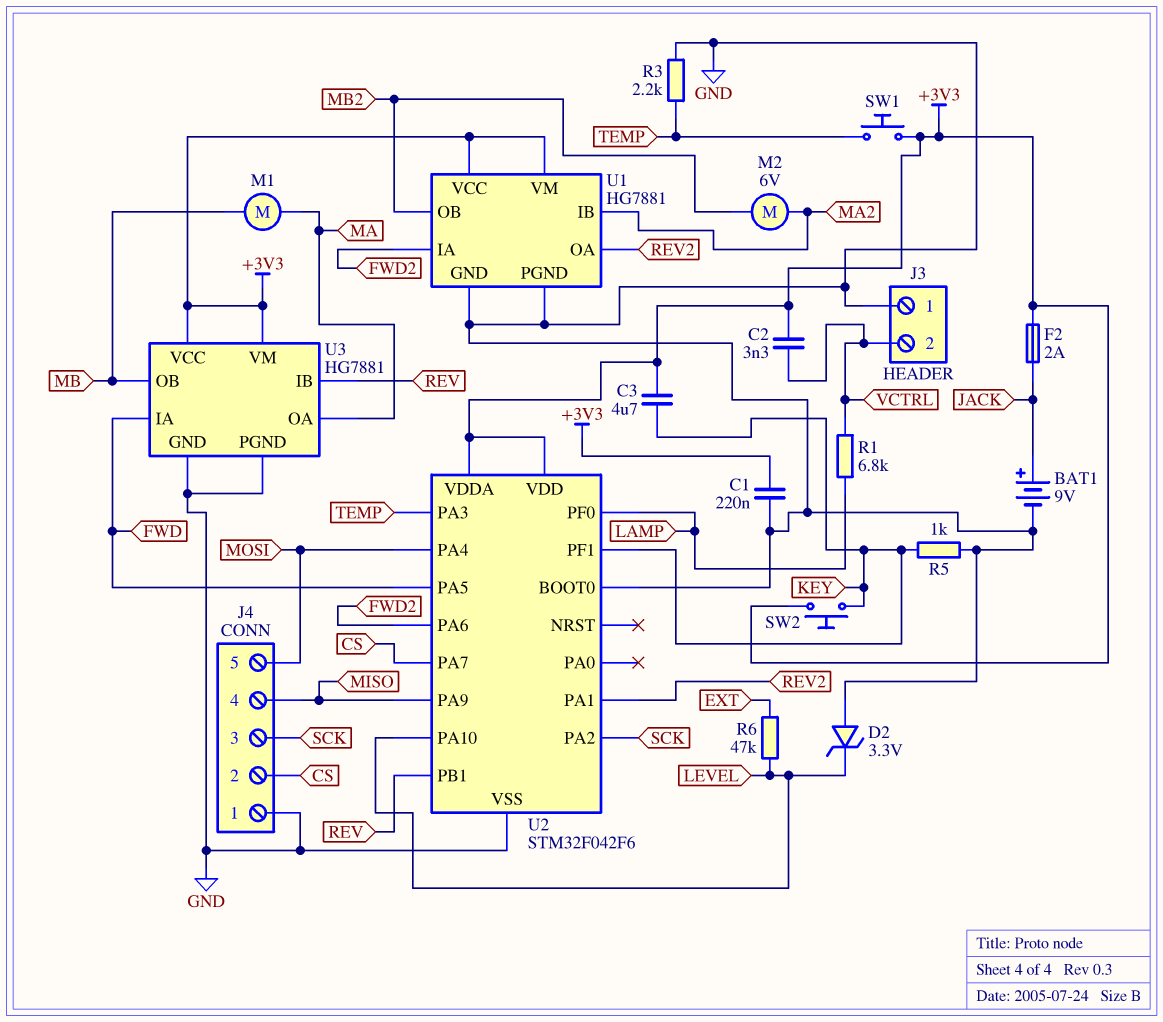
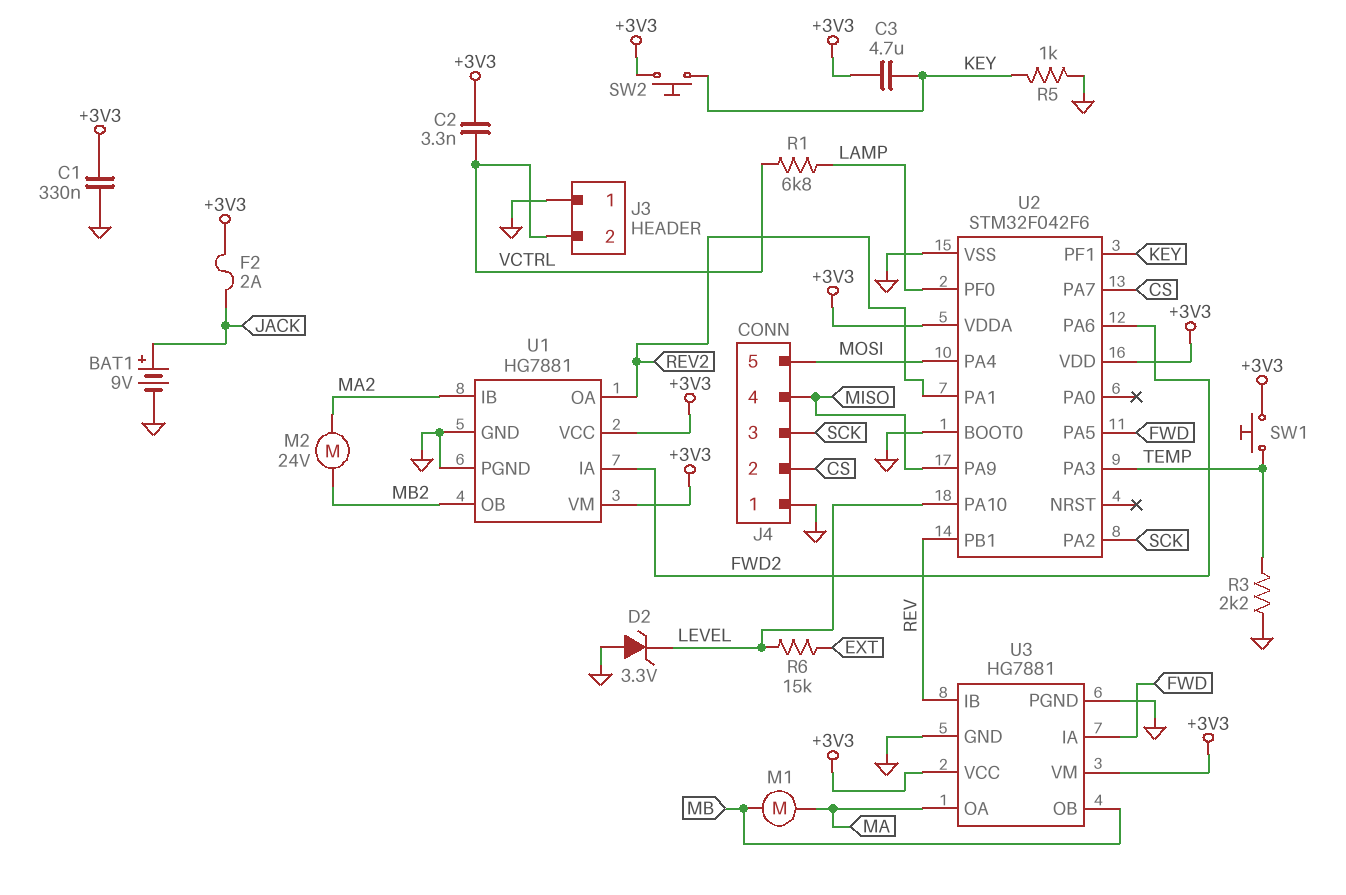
C1: 220nF (+3V3, GND) -> 330nF (+3V3, GND)
M2: motor 6V (MA2, MB2) -> motor 24V (MA2, MB2)
R6: 47k (EXT, LEVEL) -> 15k (EXT, LEVEL)

